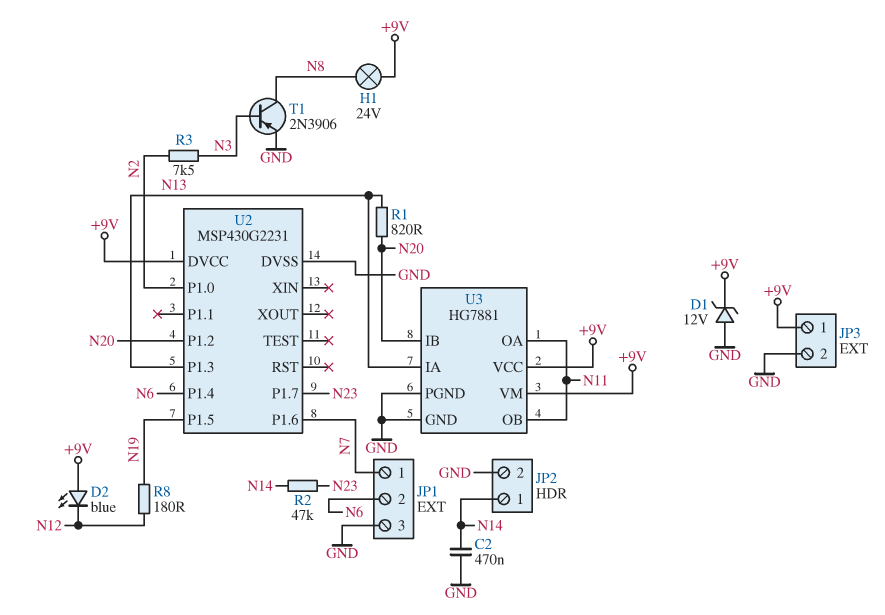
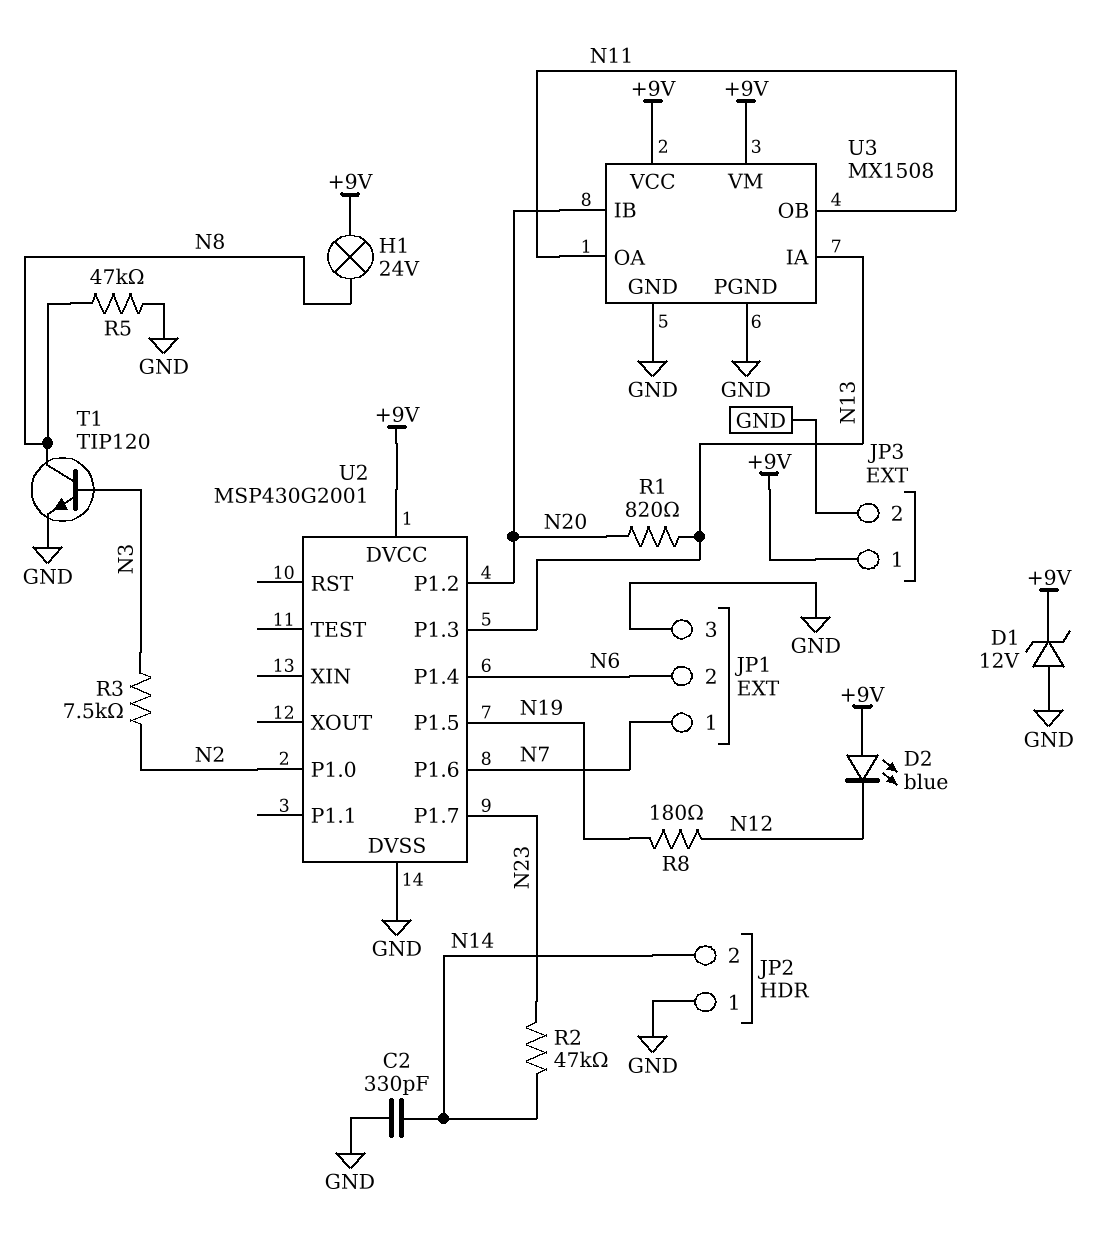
C2: 470nF (GND, N14) -> 330pF (GND, N14)
JP2 pin 1: N14 -> GND
JP2 pin 2: GND -> N14
R5: none -> 47k (GND, N8)
T1: PNP 2N3906 (B N3, C N8, E GND) -> NPN TIP120 (B N3, C N8, E GND)
U2: MSP430G2231 -> MSP430G2001
U3: HG7881 -> MX1508

